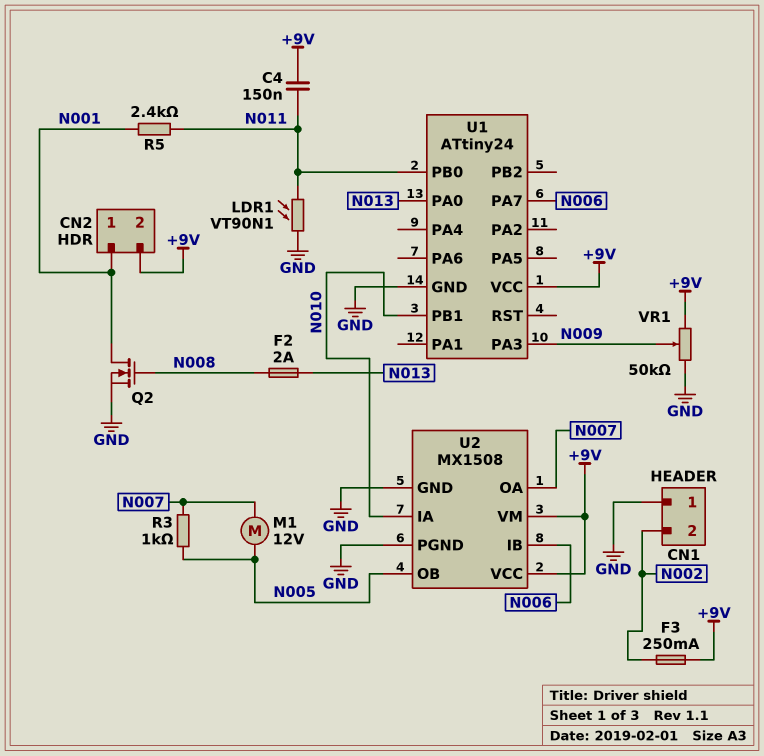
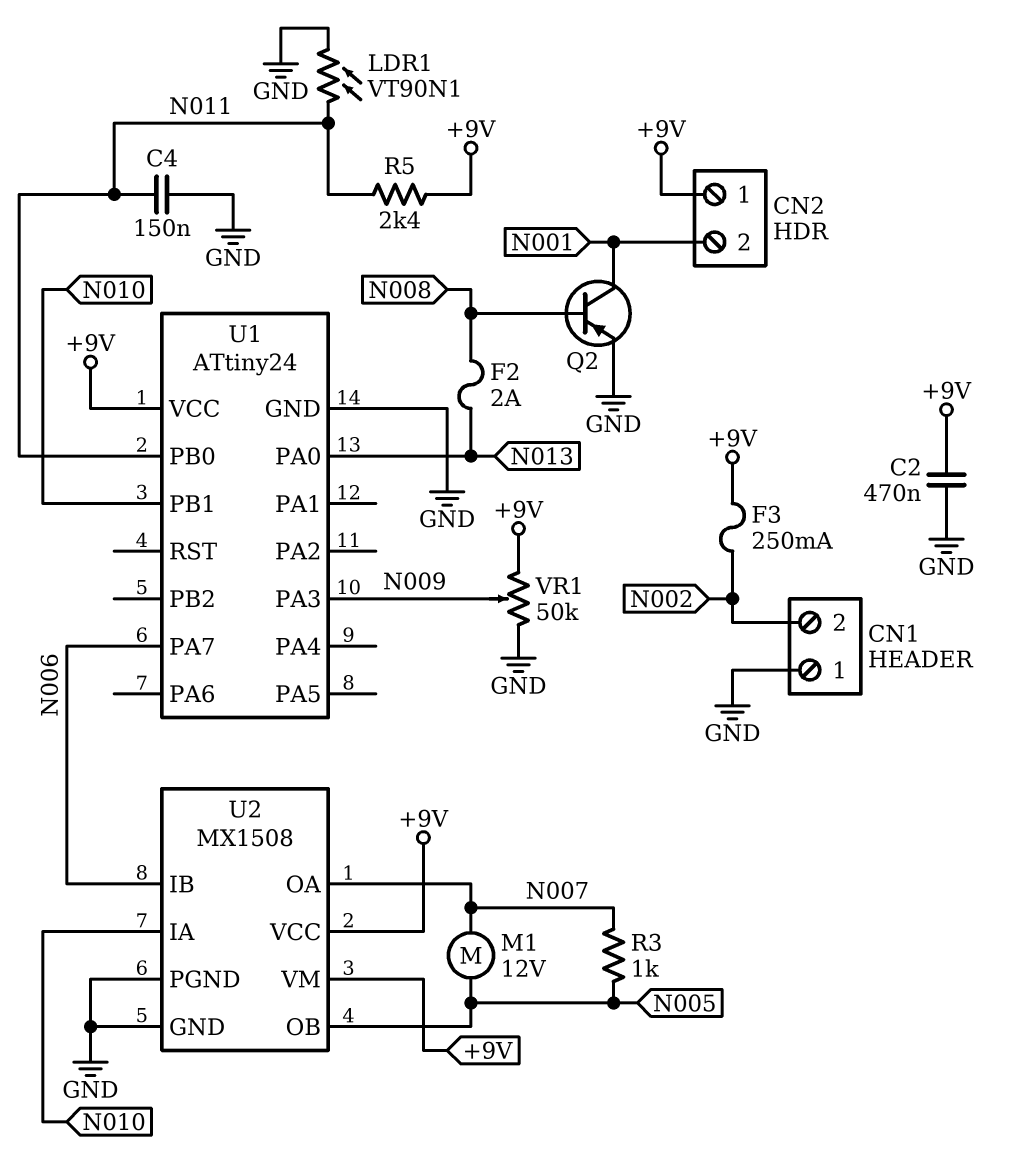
C2: none -> 470nF (+9V, GND)
C4: 150nF (+9V, N011) -> 150nF (GND, N011)
CN2 pin 1: N001 -> +9V
CN2 pin 2: +9V -> N001
Q2: NMOS (G N008, D N001, S GND) -> PNP (B N008, C N001, E GND)
R5: 2.4k (N001, N011) -> 2.4k (+9V, N011)

